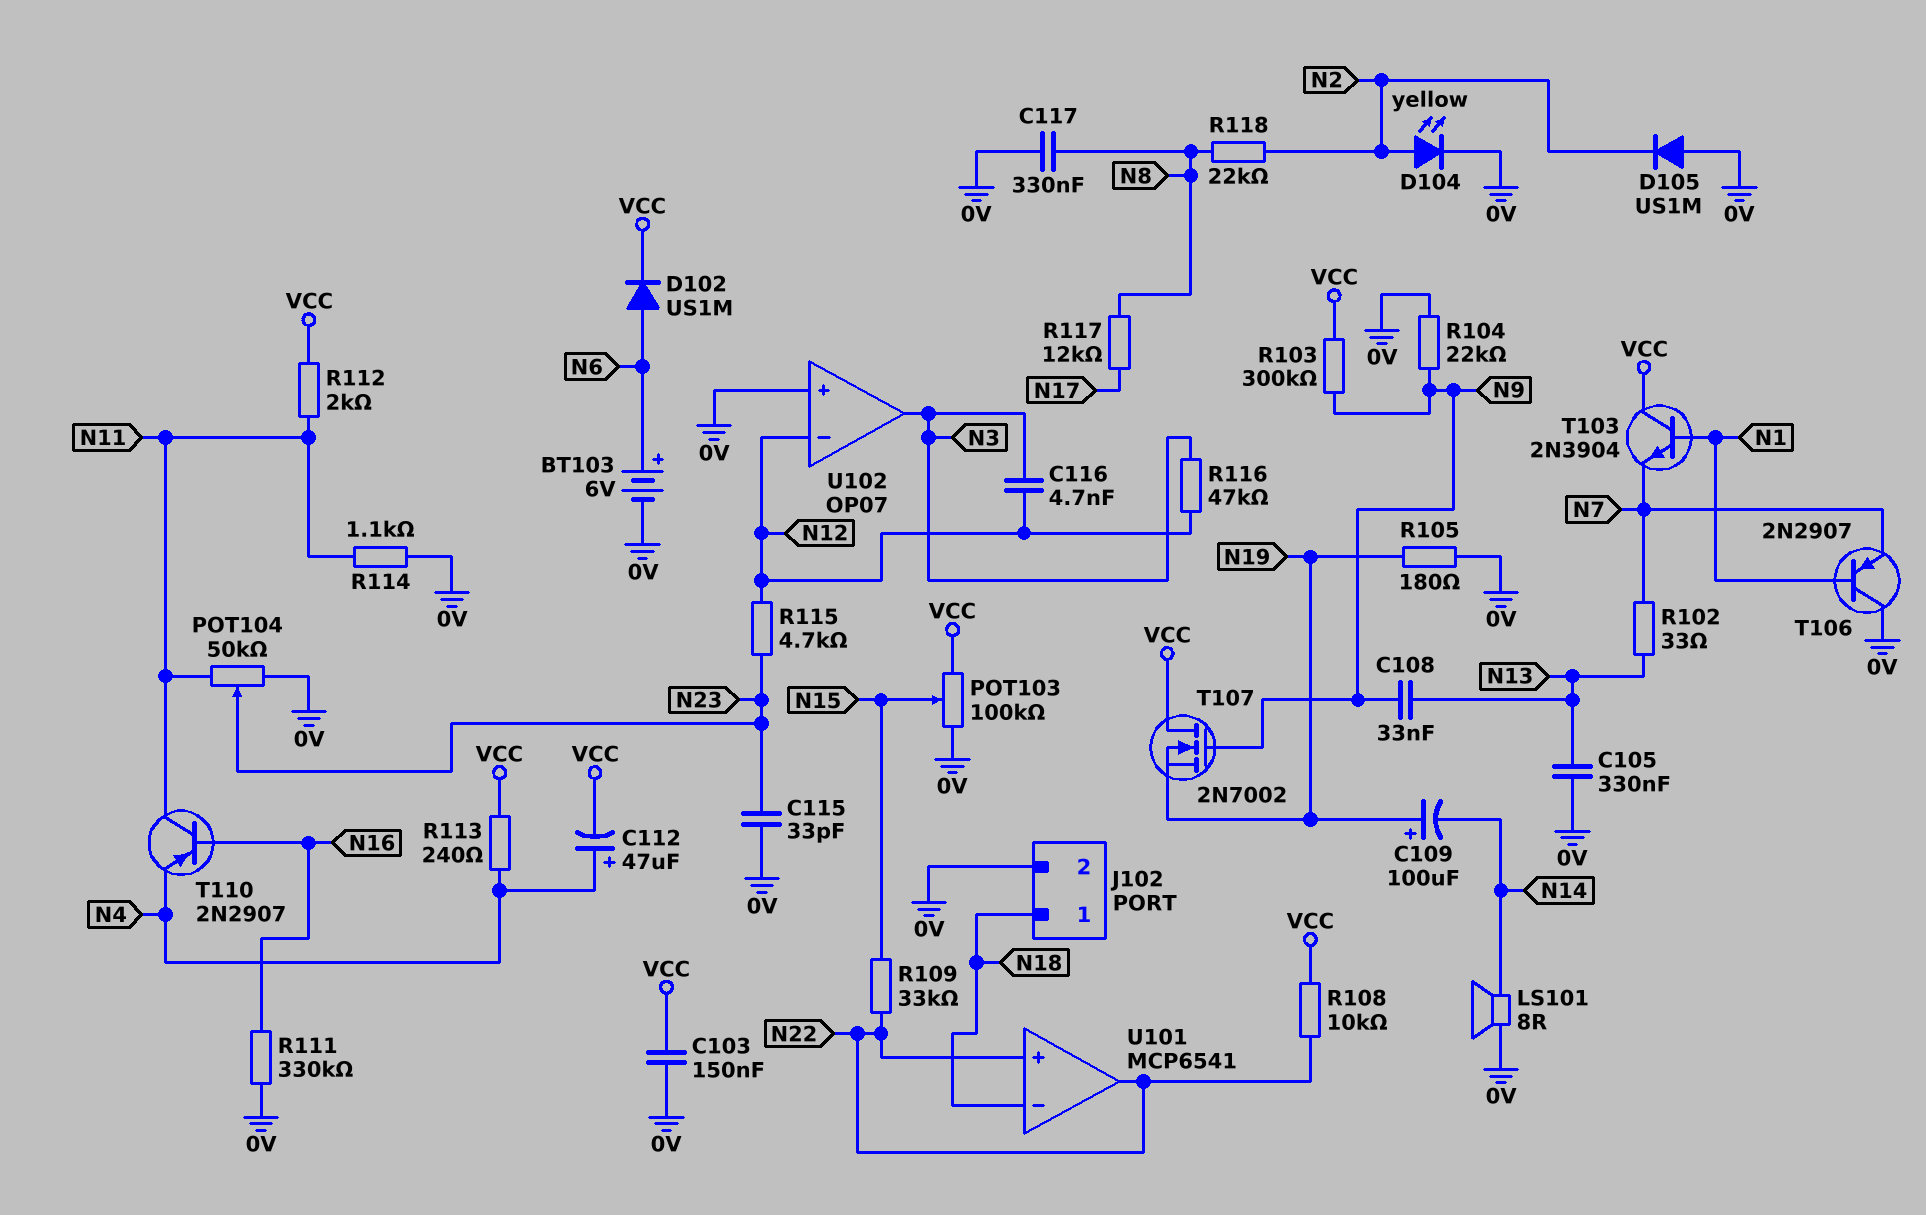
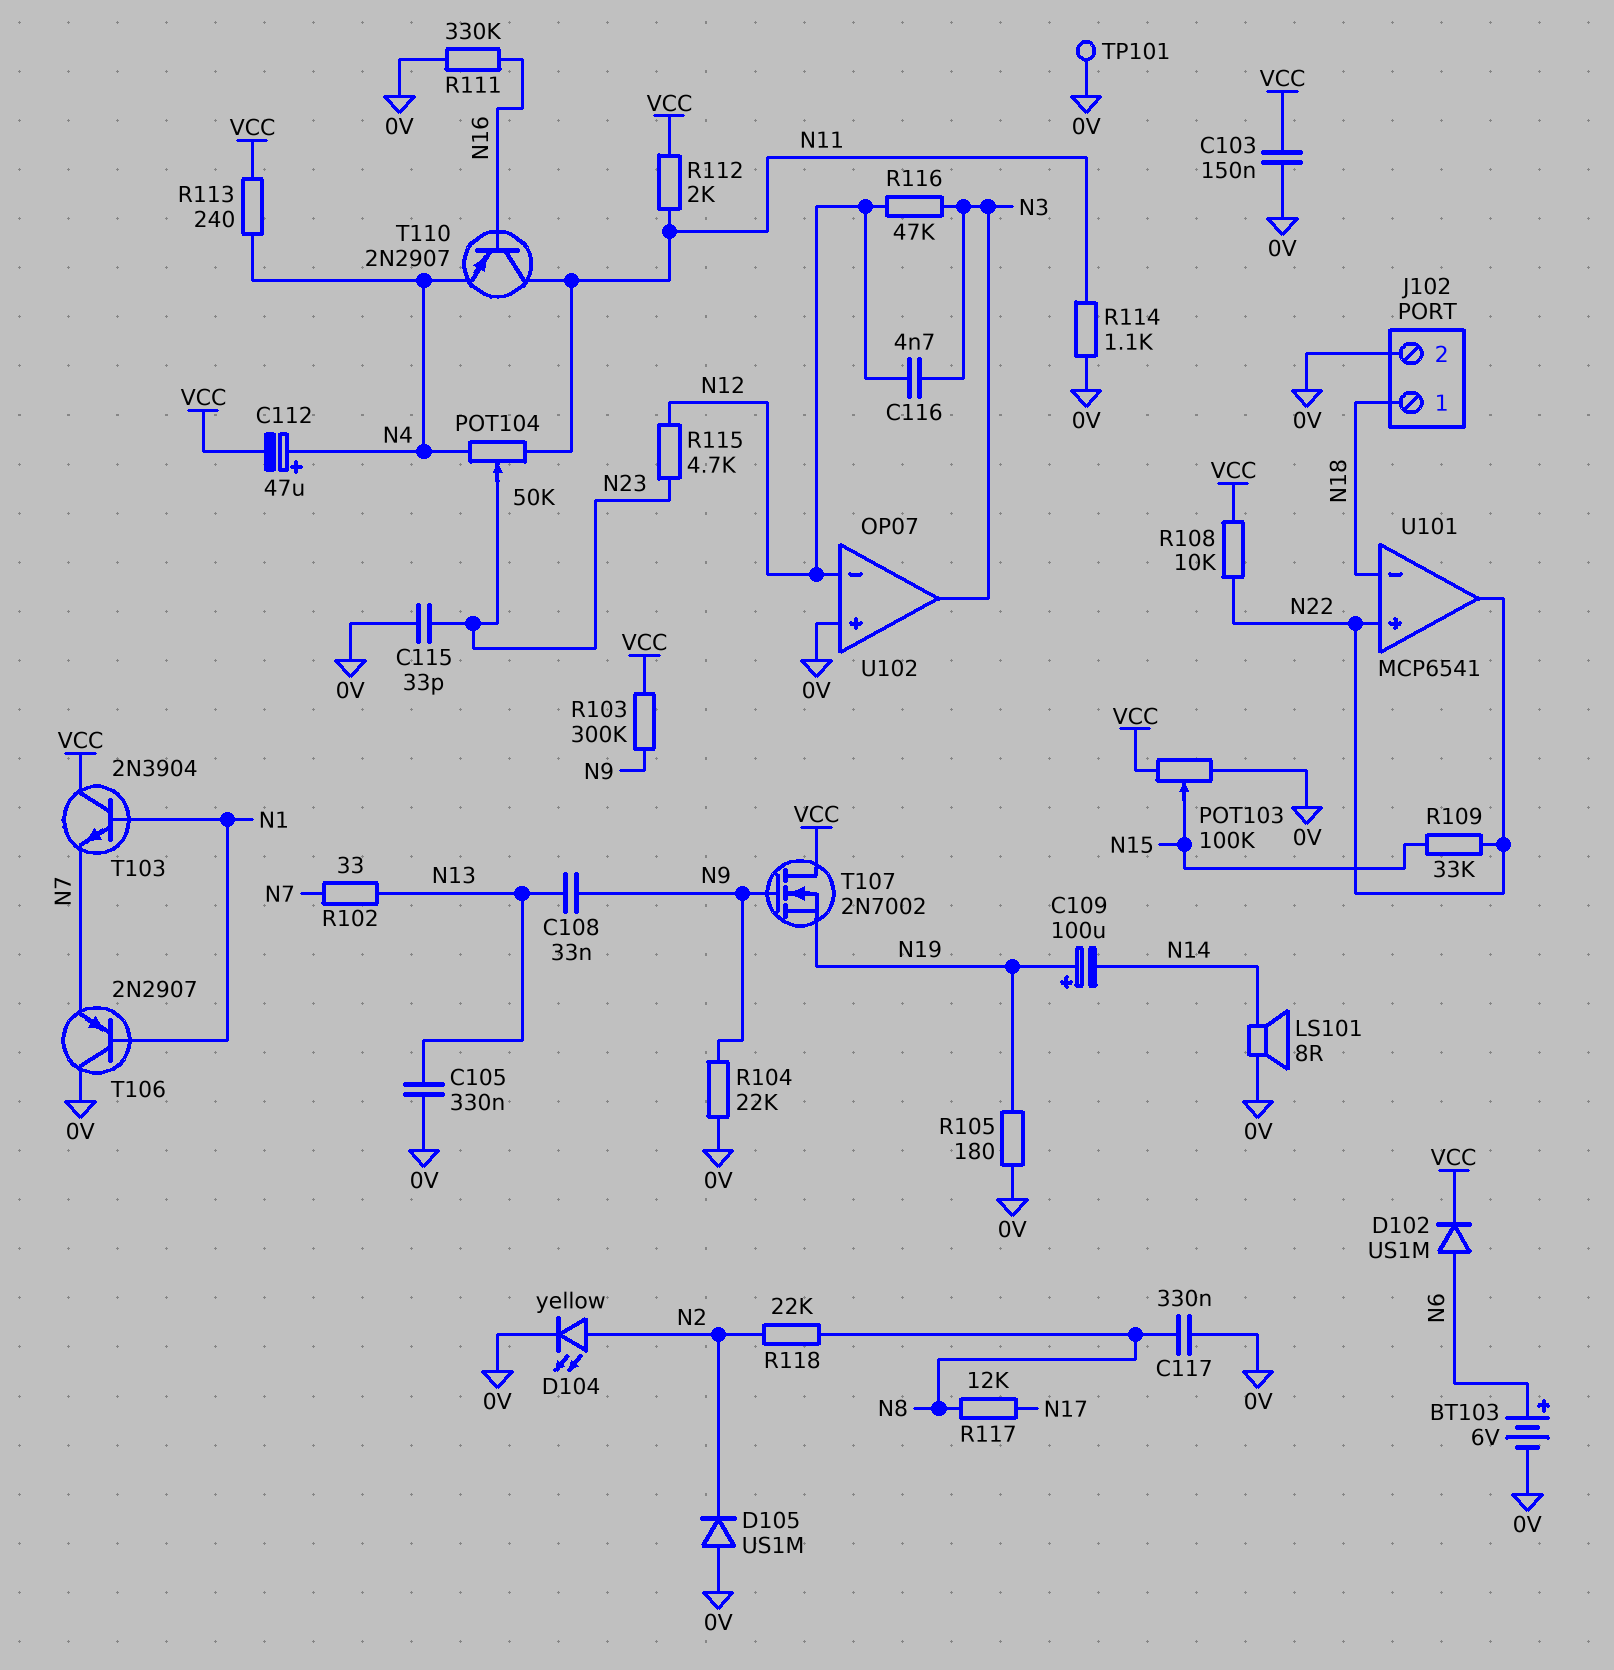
POT104: 50k (0V, N11, wiper N23) -> 50k (N4, N11, wiper N23)
TP101: none -> test point (0V)

